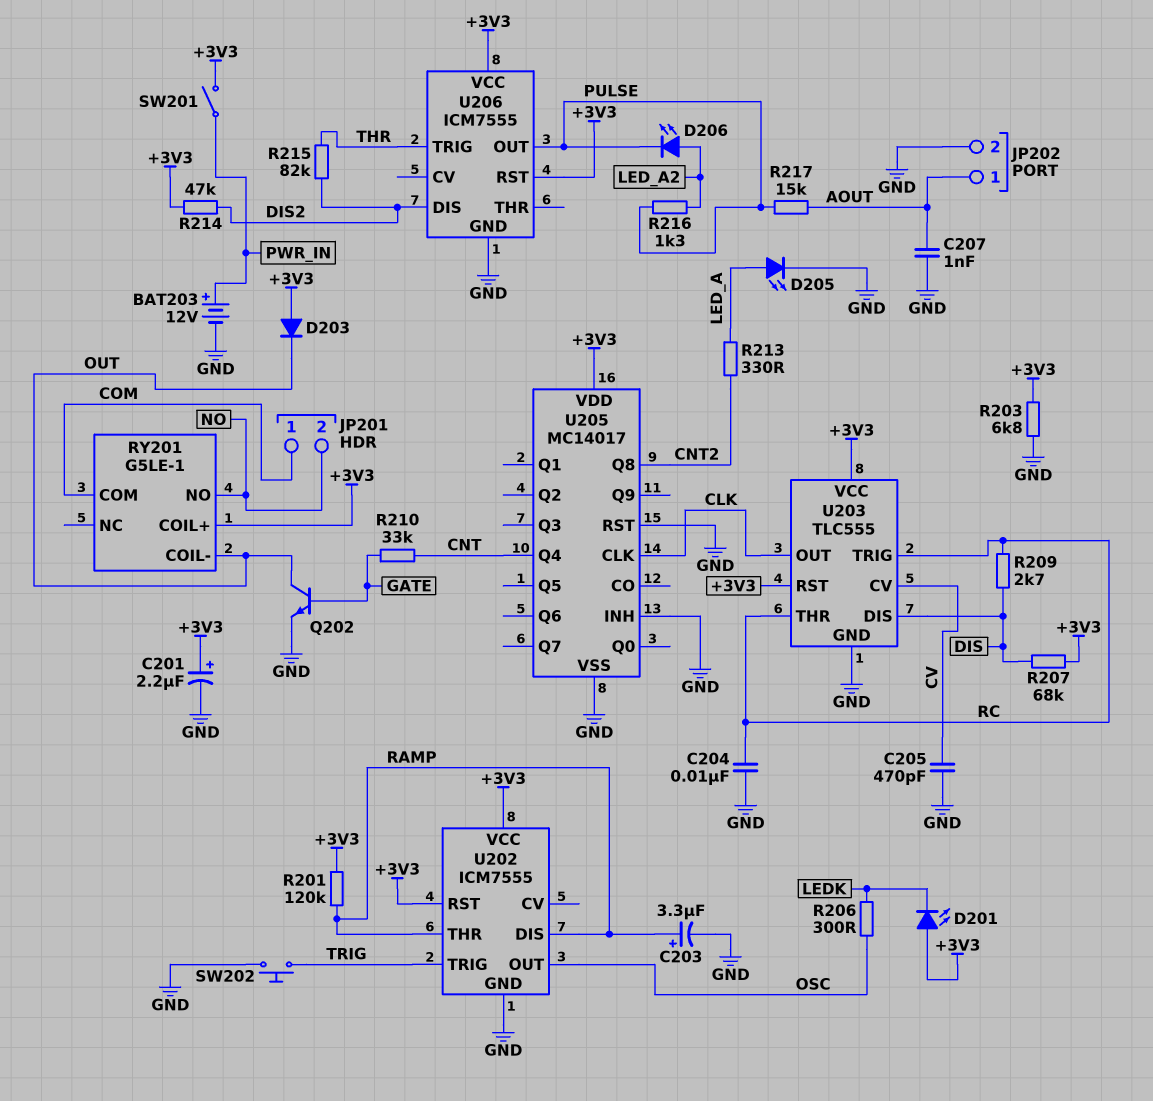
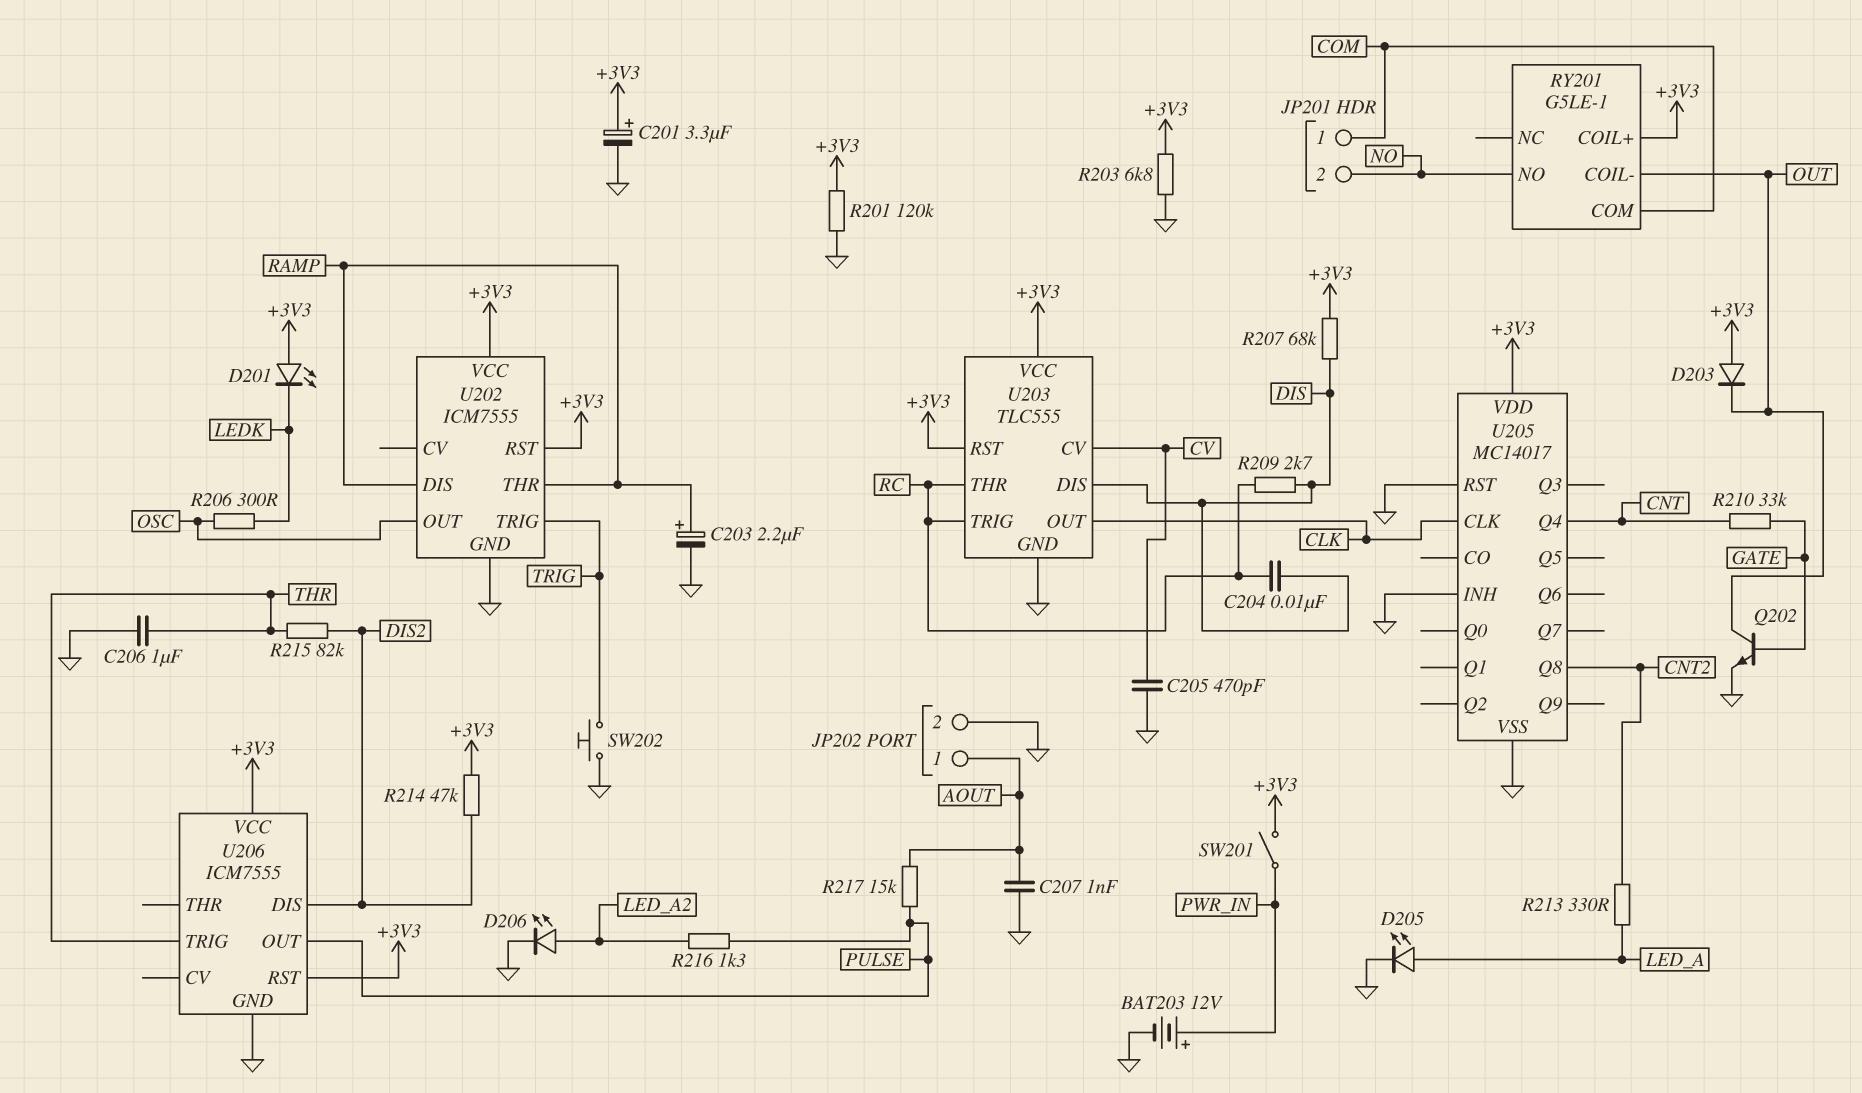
C201: 2.2uF (plus +3V3, minus GND) -> 3.3uF (plus +3V3, minus GND)
C203: 3.3uF (plus RAMP, minus GND) -> 2.2uF (plus RAMP, minus GND)
C204: 10nF (GND, RC) -> 10nF (DIS, RC)
C206: none -> 1uF (GND, THR)
D206: LED (A LED_A2, K PULSE) -> LED (A LED_A2, K GND)
R201: 120k (+3V3, RAMP) -> 120k (+3V3, GND)

